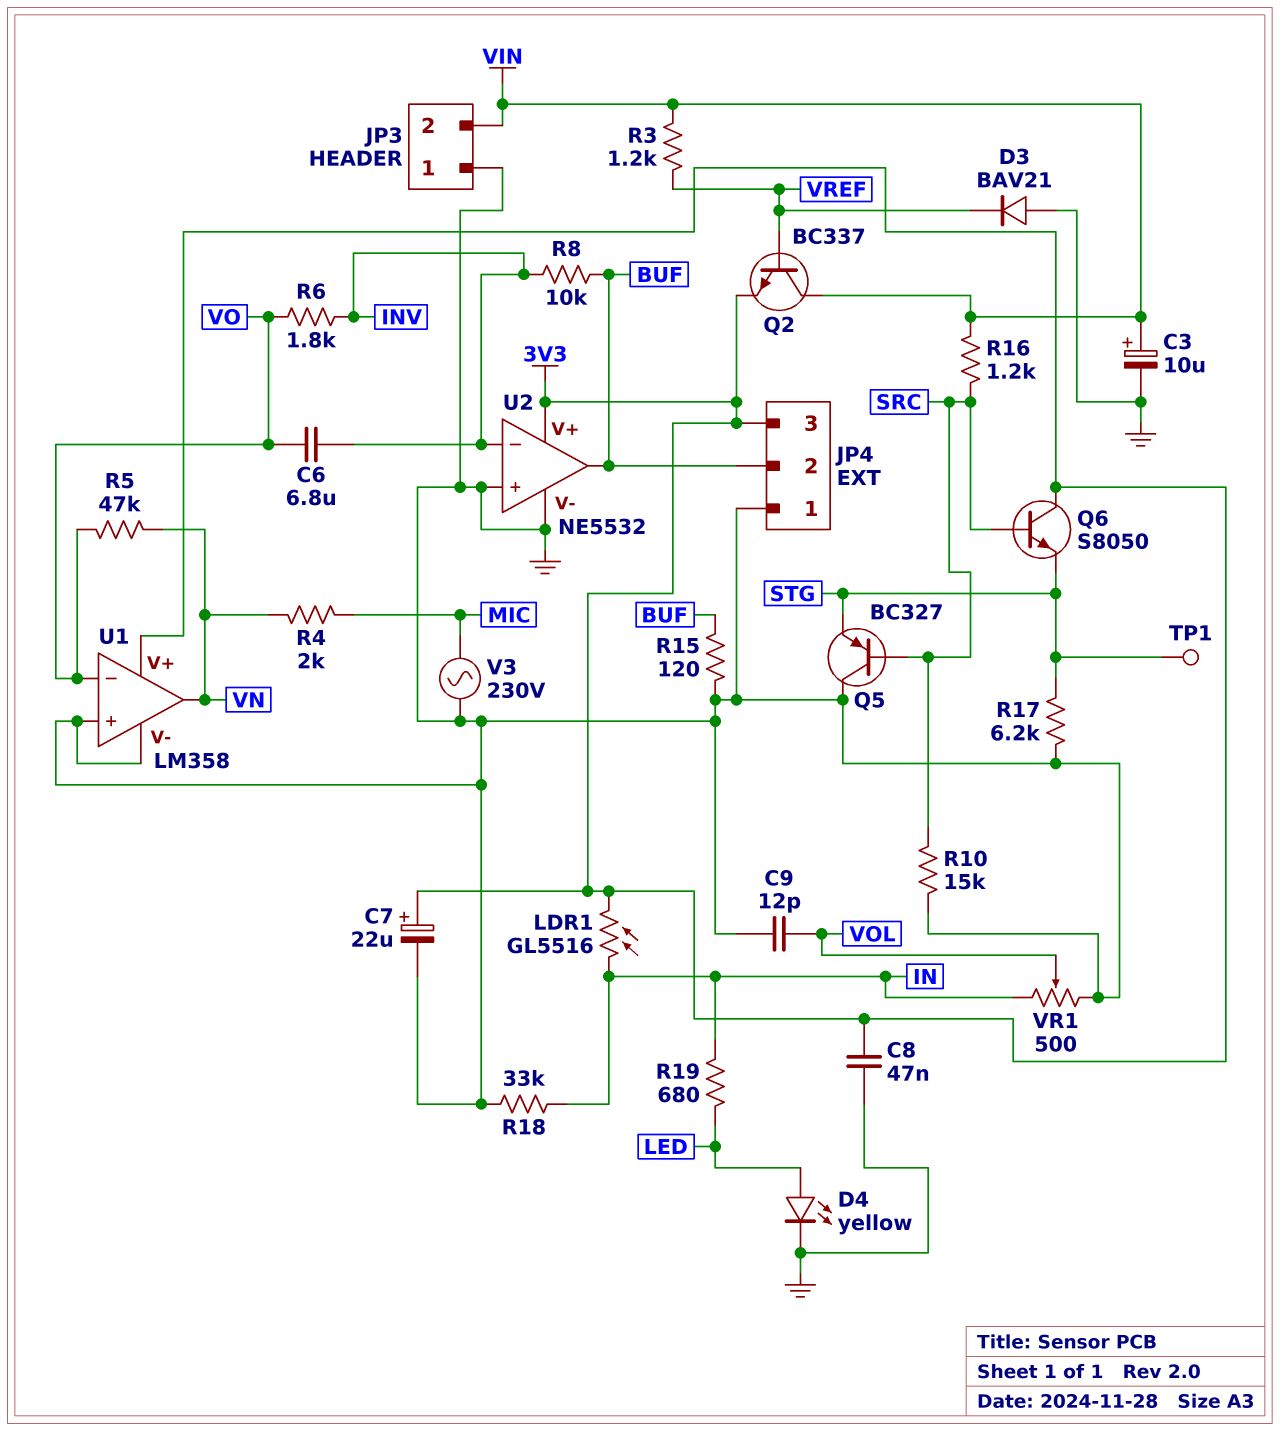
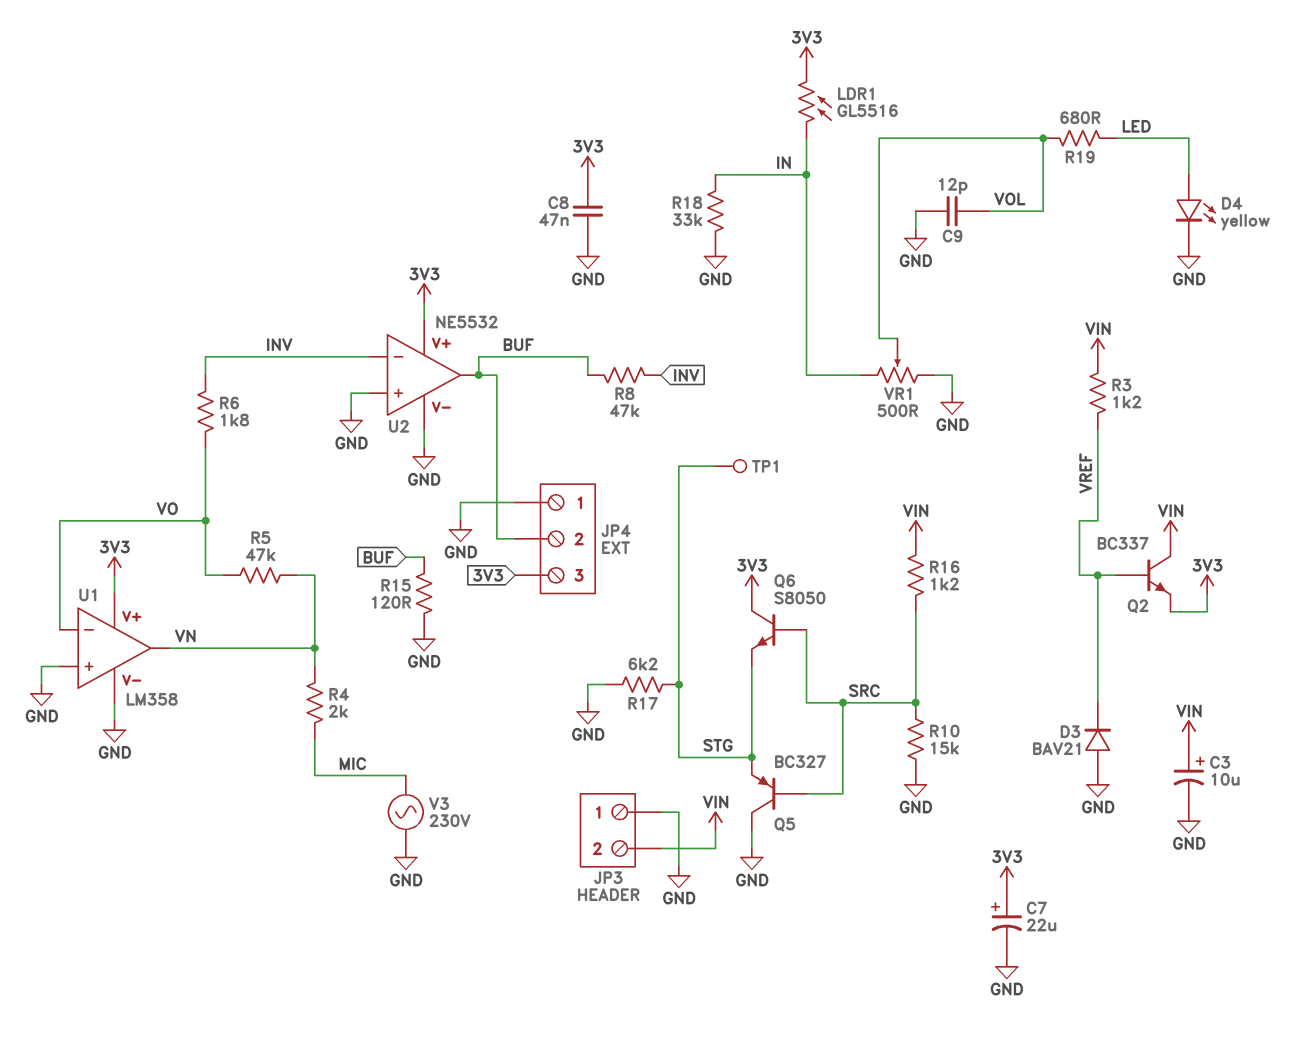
C6: 6.8uF (INV, VO) -> none
R8: 10k (BUF, INV) -> 47k (BUF, INV)
R19: 680 (IN, LED) -> 680 (LED, VOL)

